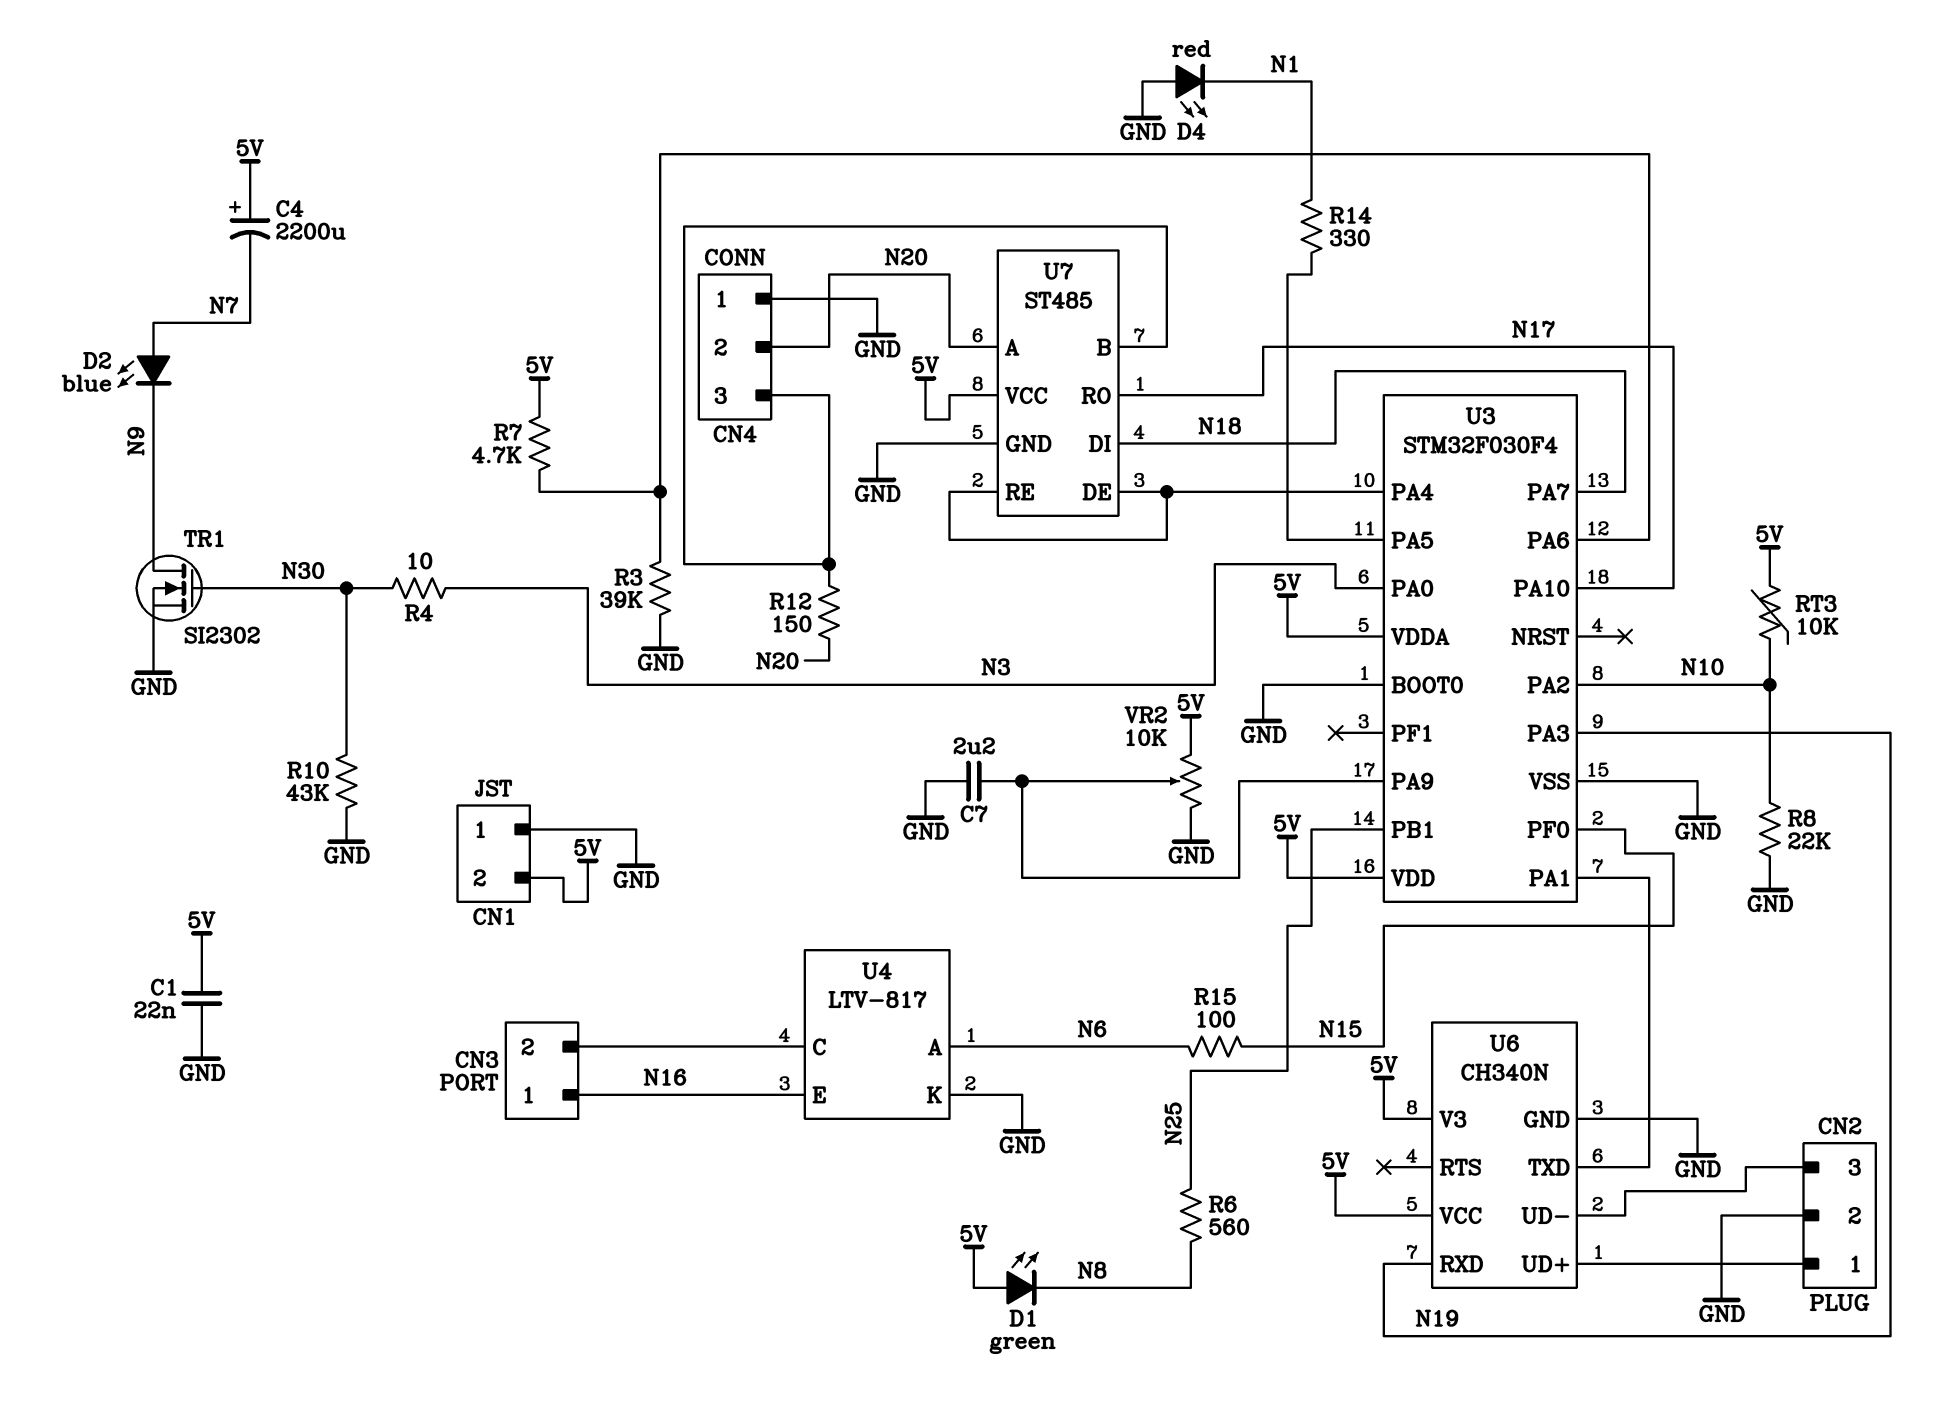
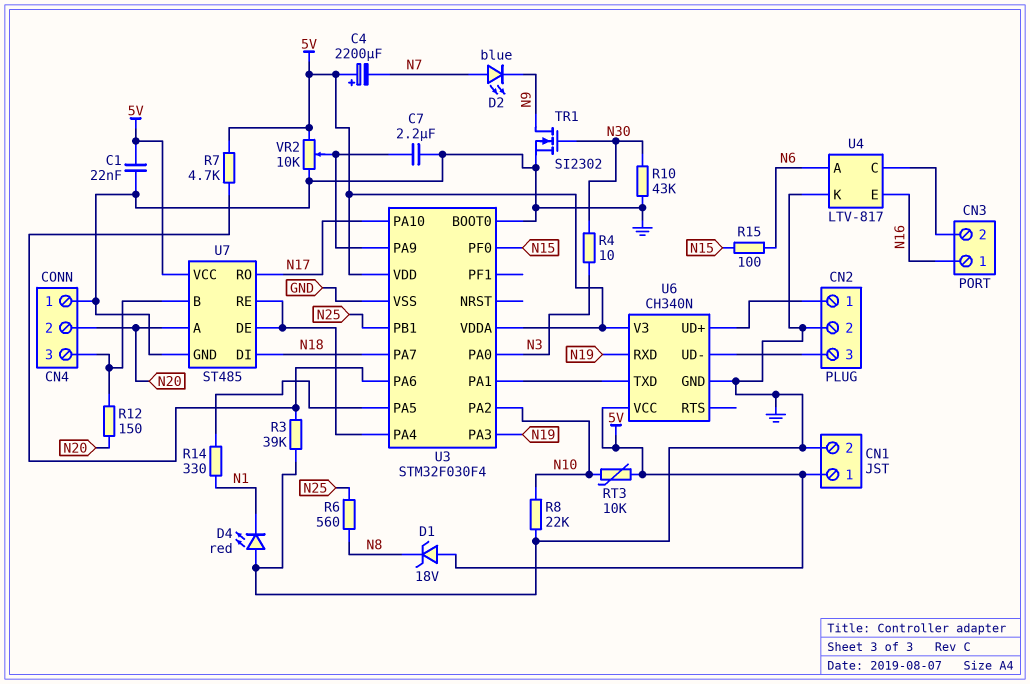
CN1 pin 1: GND -> 5V
CN1 pin 2: 5V -> GND
D1: LED green (A 5V, K N8) -> zener 18V (A 5V, K N8)

